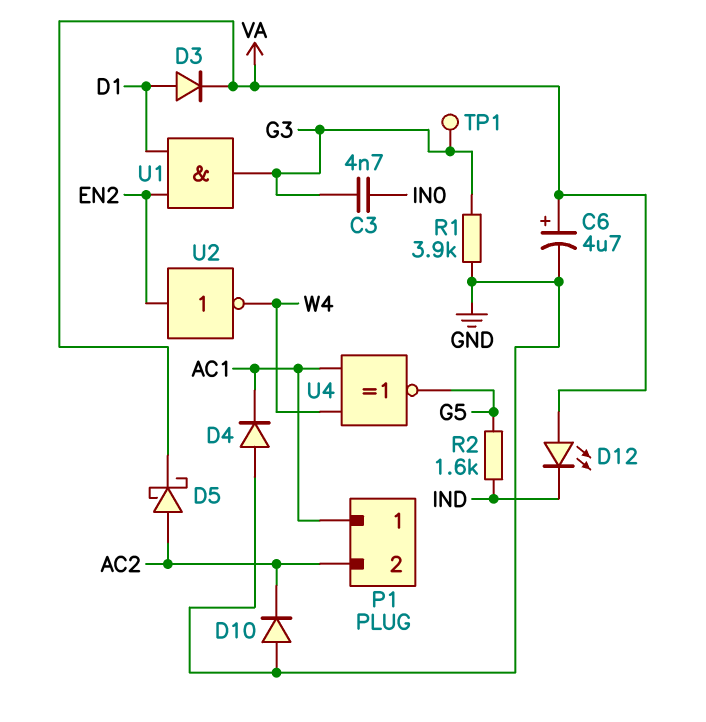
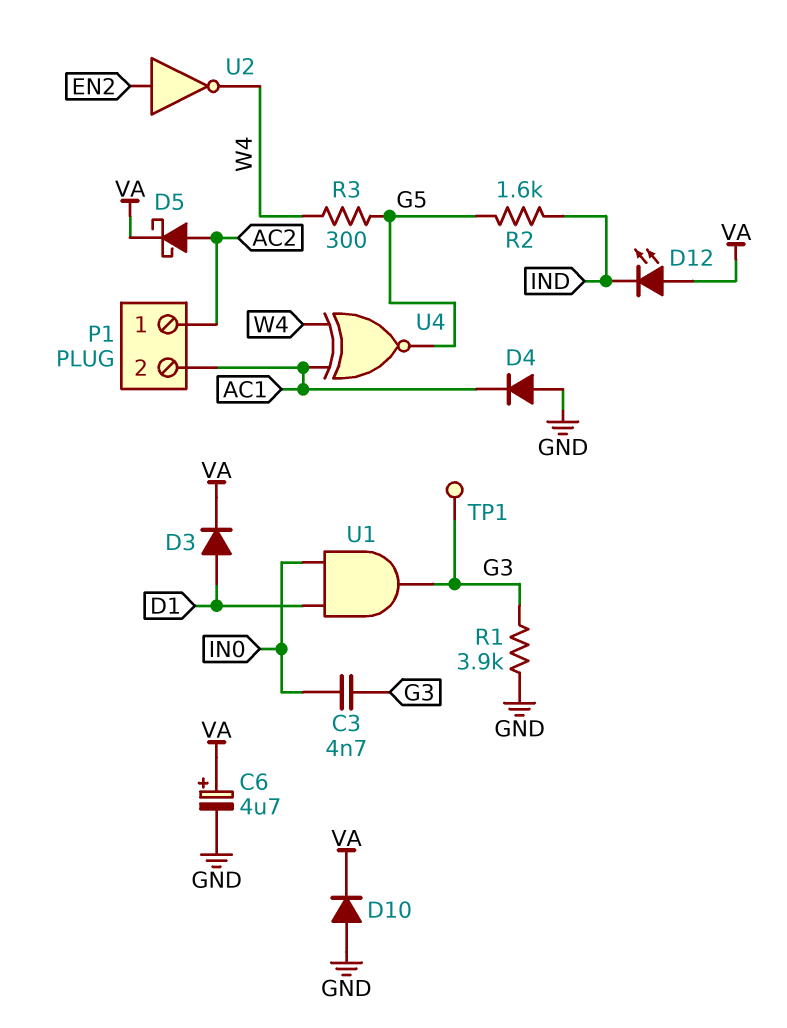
D10: diode (A GND, K AC2) -> diode (A GND, K VA)
P1 pin 1: AC1 -> AC2
P1 pin 2: AC2 -> AC1
R3: none -> 300 (G5, W4)
U1: AND (in D1, in EN2, out G3) -> AND (in D1, in IN0, out G3)

